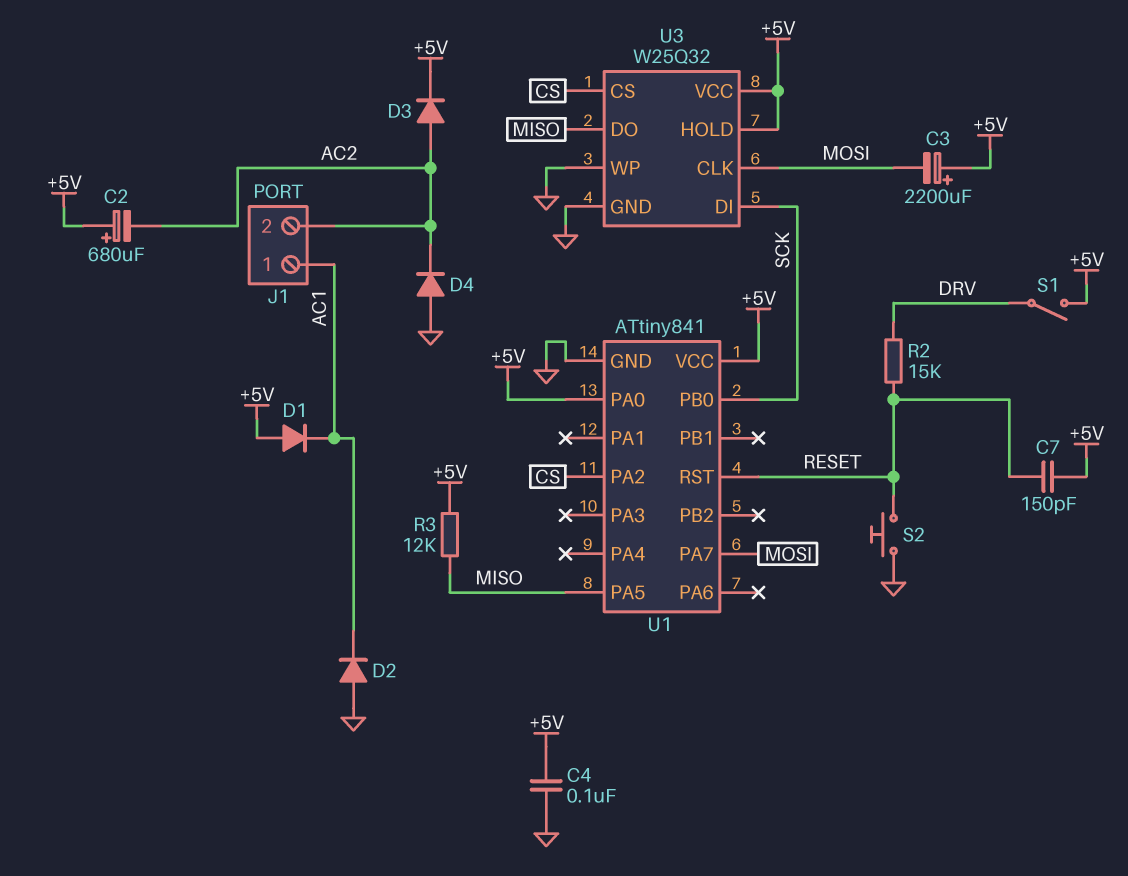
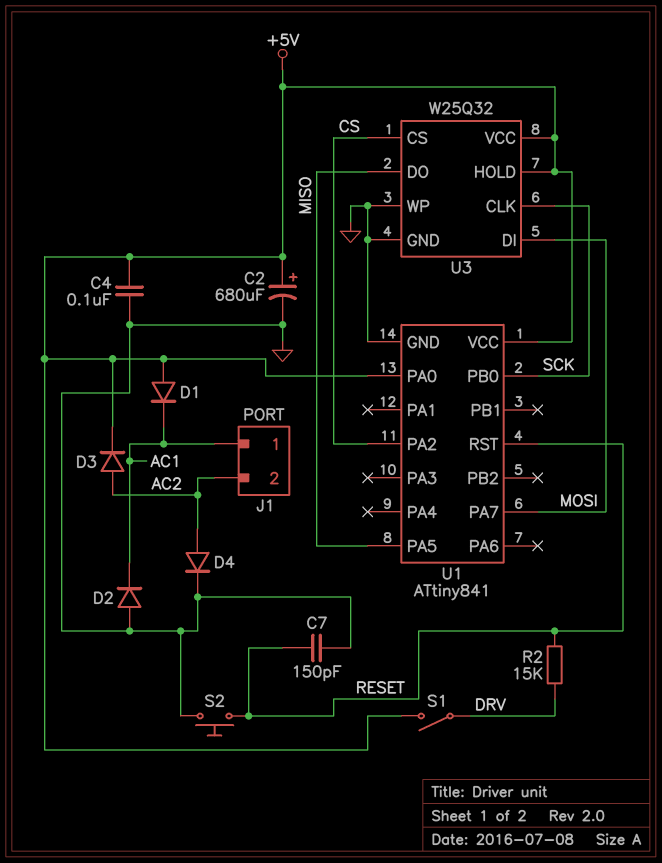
C2: 680uF (plus +5V, minus AC2) -> 680uF (plus +5V, minus GND)
C3: 2200uF (plus +5V, minus MOSI) -> none
C7: 150pF (+5V, RESET) -> 150pF (GND, RESET)
D4: diode (A GND, K AC2) -> diode (A AC2, K GND)
R3: 12k (+5V, MISO) -> none
U3 pin CLK: MOSI -> SCK
U3 pin DI: SCK -> MOSI

